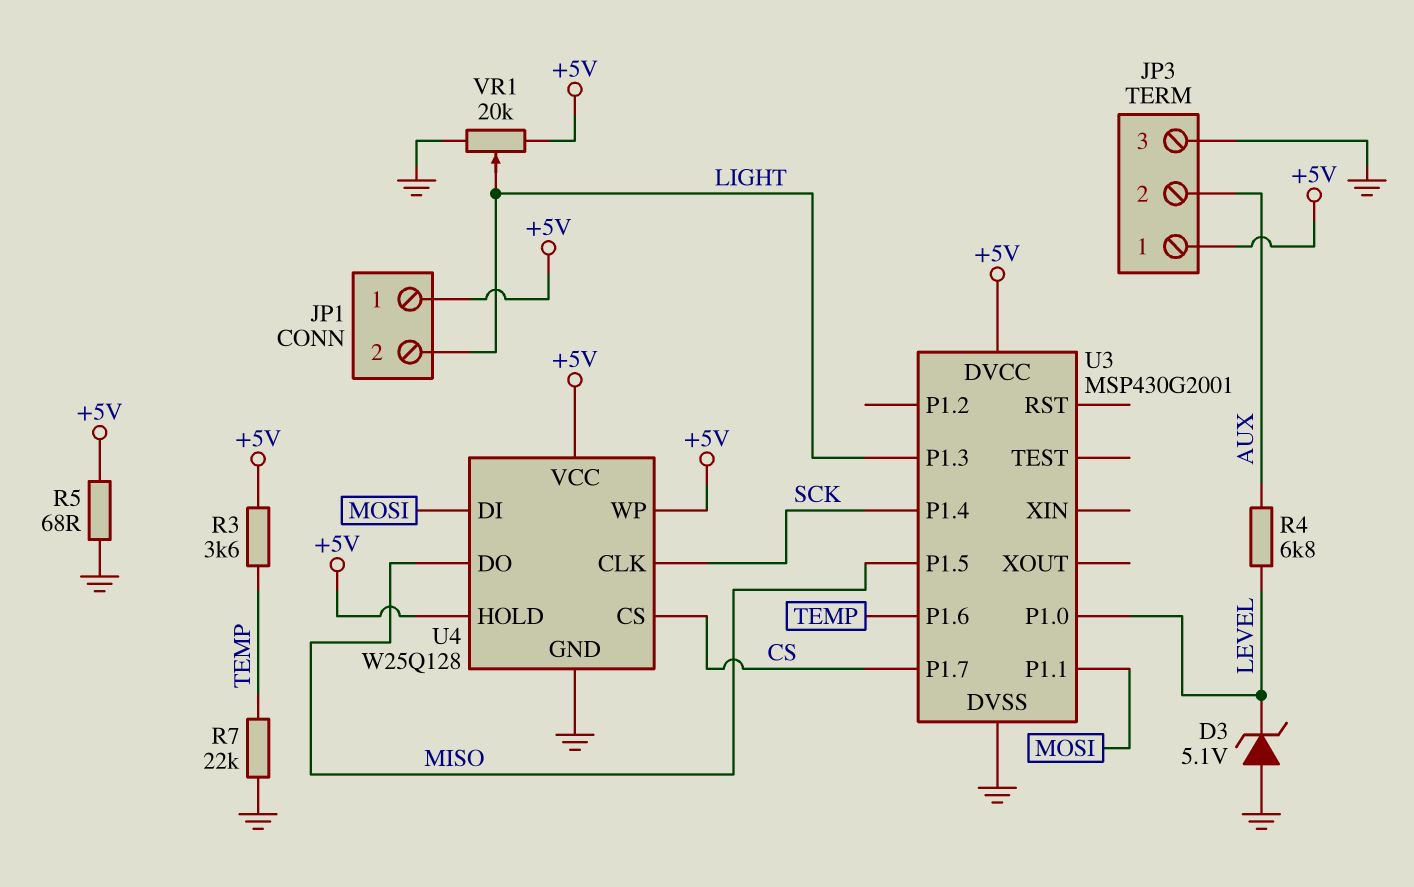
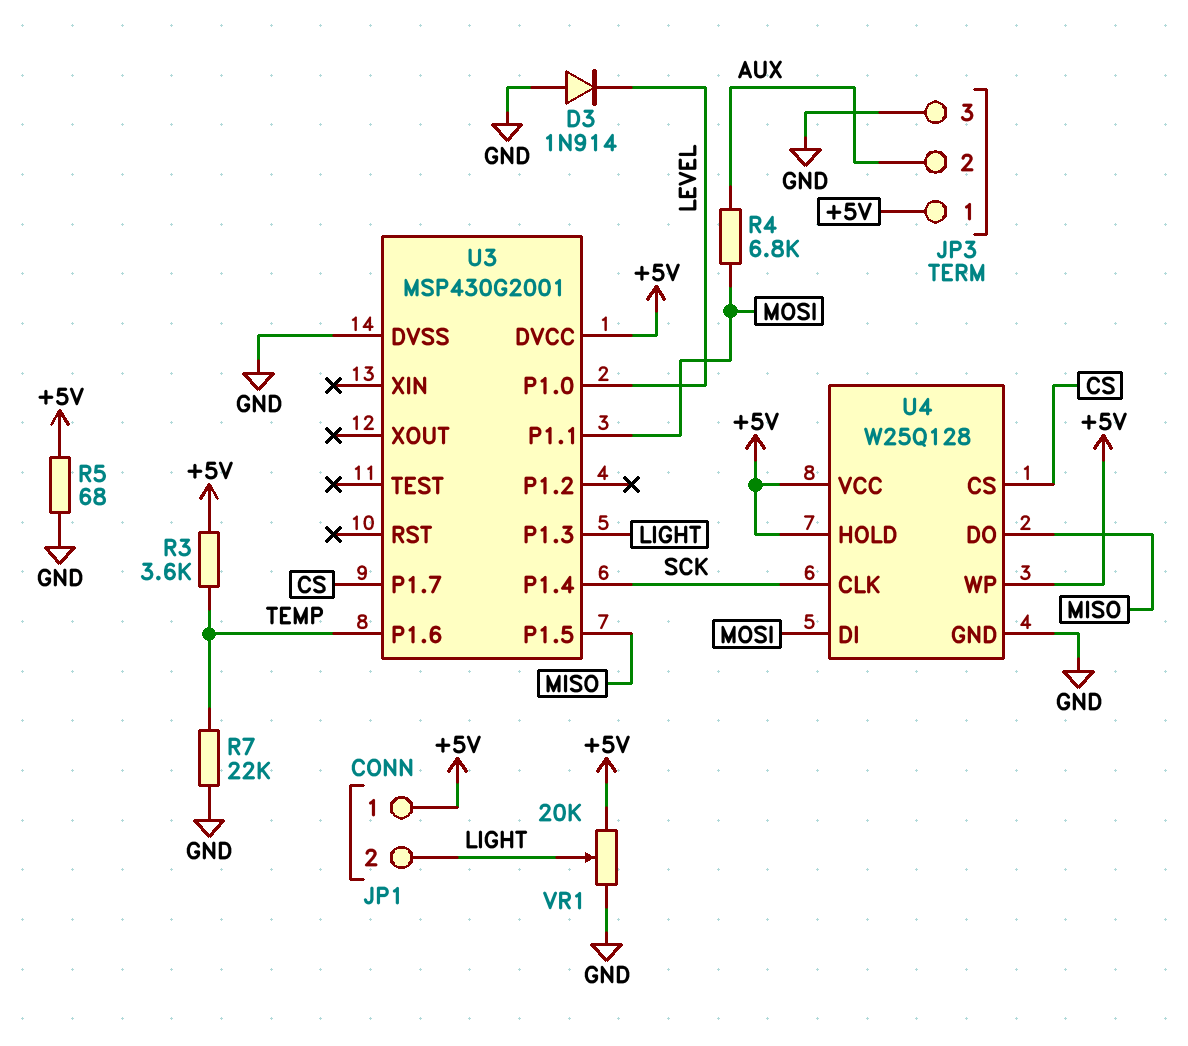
D3: zener 5.1V (A GND, K LEVEL) -> diode 1N914 (A GND, K LEVEL)
R4: 6.8k (AUX, LEVEL) -> 6.8k (AUX, MOSI)

